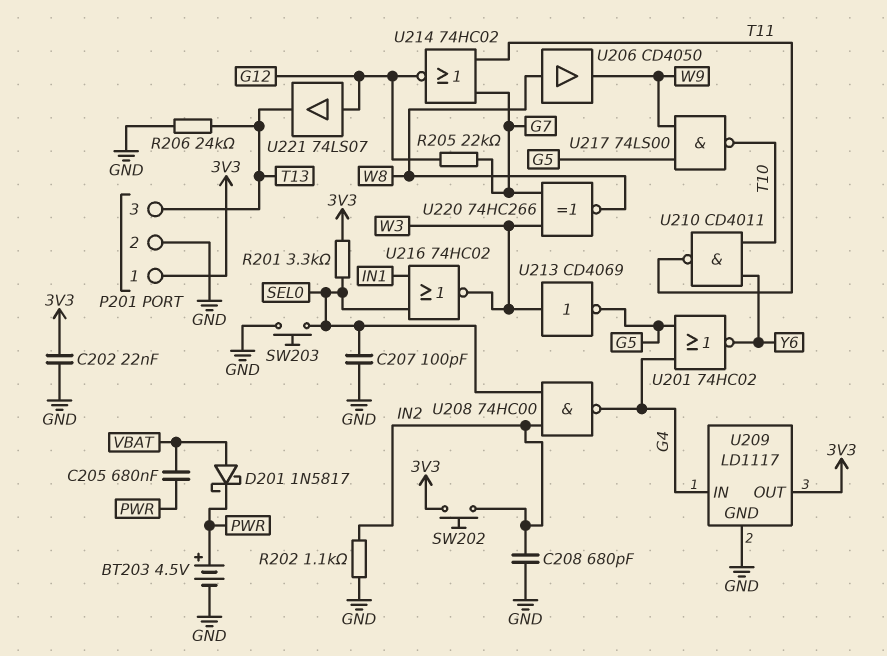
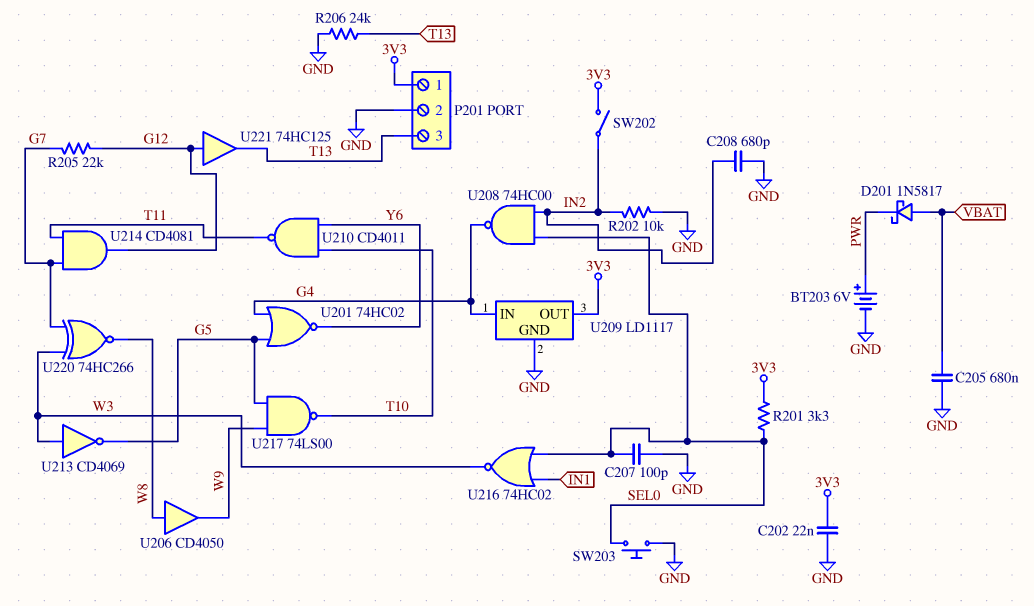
BT203: 4.5V (plus PWR, minus GND) -> 6V (plus PWR, minus GND)
C205: 680nF (PWR, VBAT) -> 680nF (GND, VBAT)
R202: 1.1k (GND, IN2) -> 10k (GND, IN2)
SW202: button (3V3, IN2) -> switch (3V3, IN2)
U214: NOR 74HC02 (in G7, in T11, out G12) -> AND CD4081 (in G7, in T11, out G12)
U221: buffer 74LS07 (in G12, out T13) -> buffer 74HC125 (in G12, out T13)

